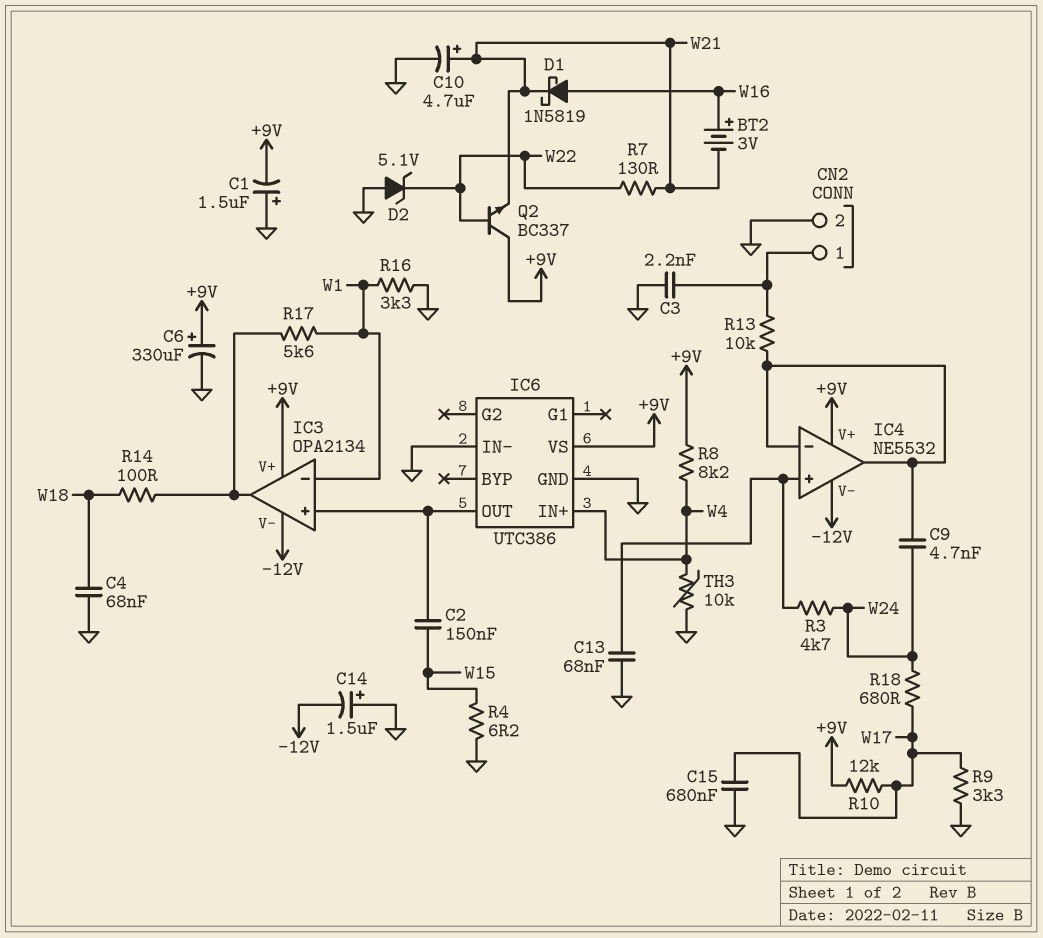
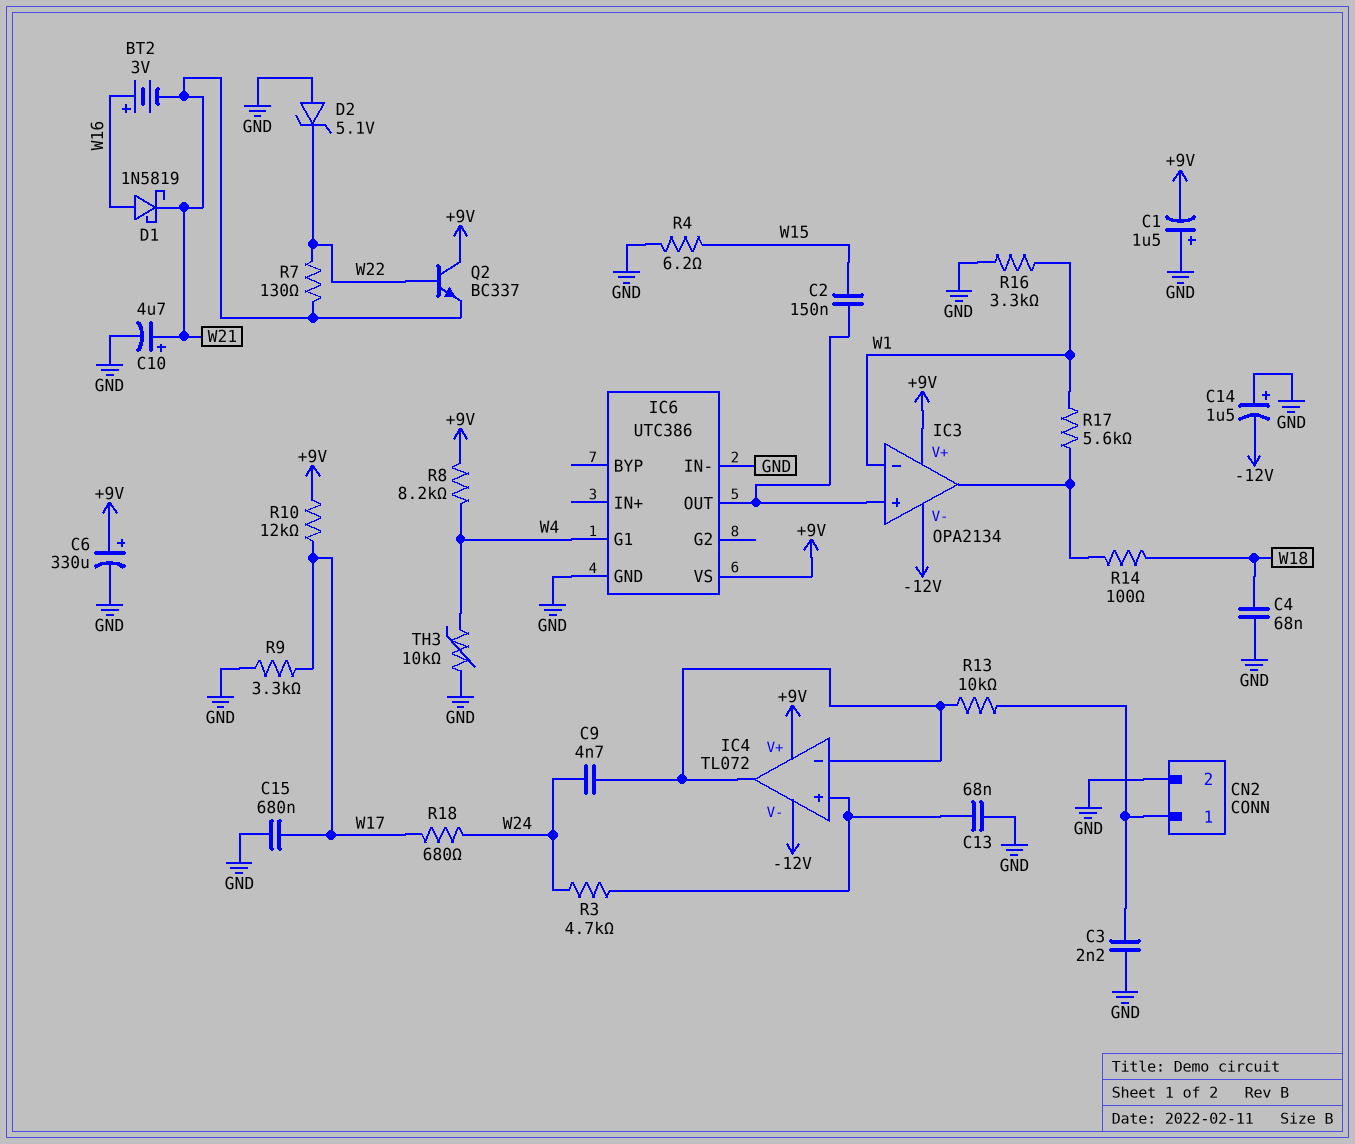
IC4: NE5532 -> TL072
IC6 pin G1: none -> W4
IC6 pin IN+: W4 -> none

